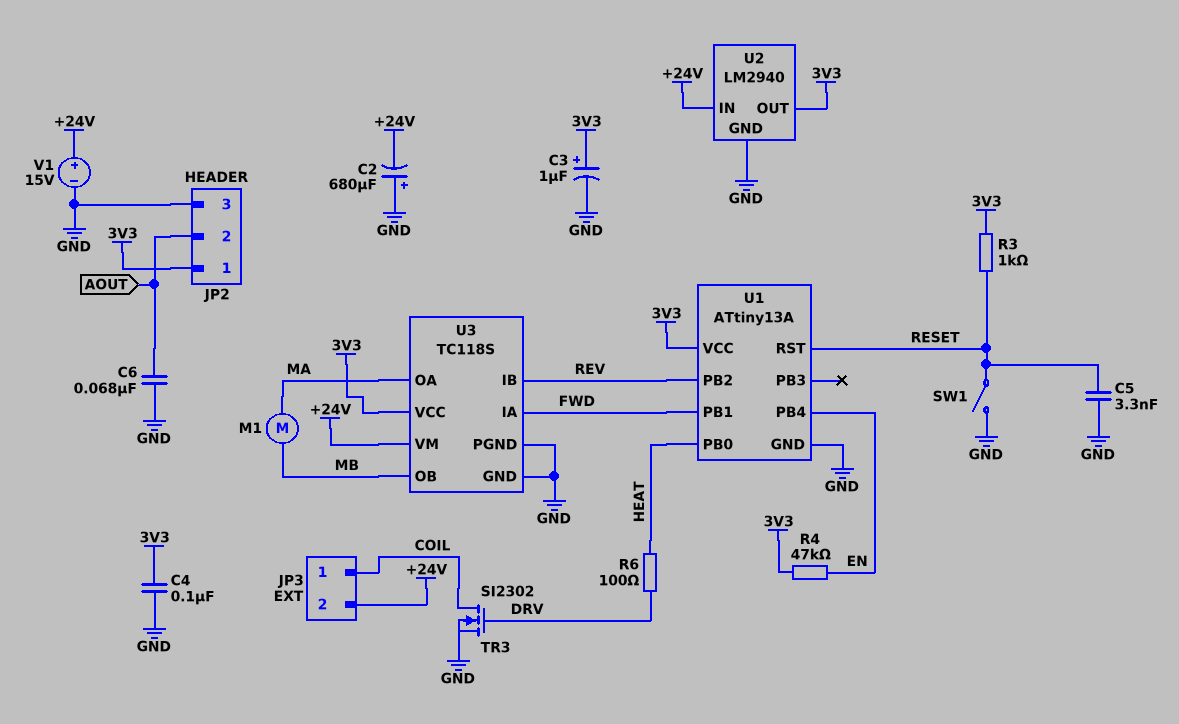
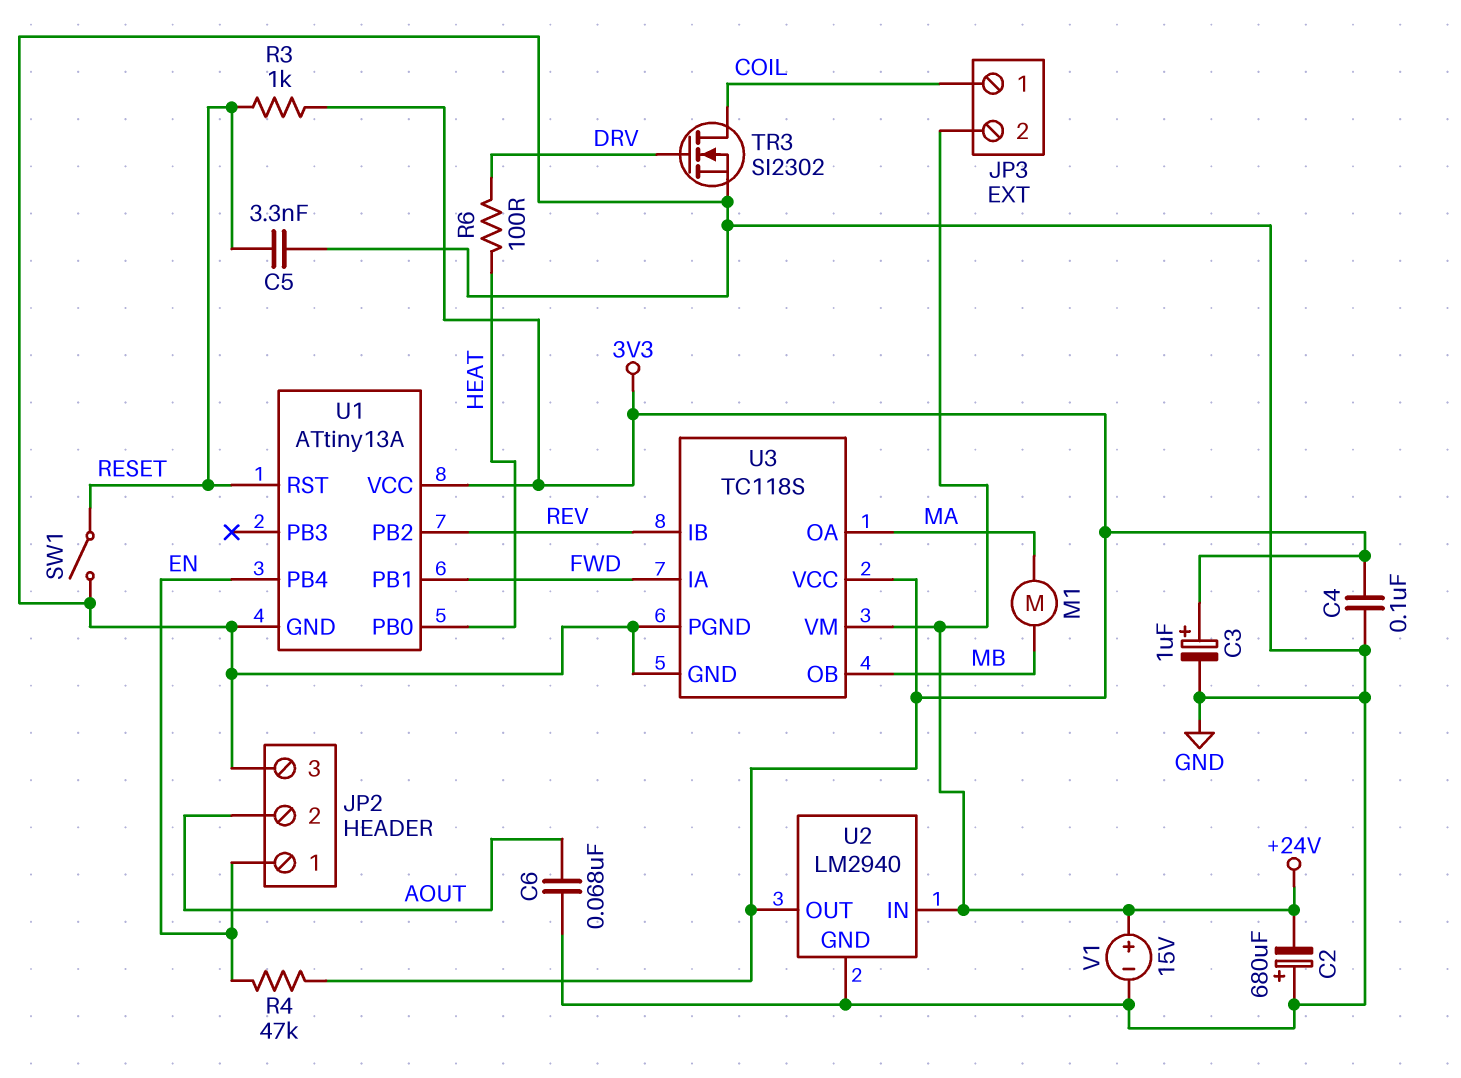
JP2 pin 1: 3V3 -> EN

